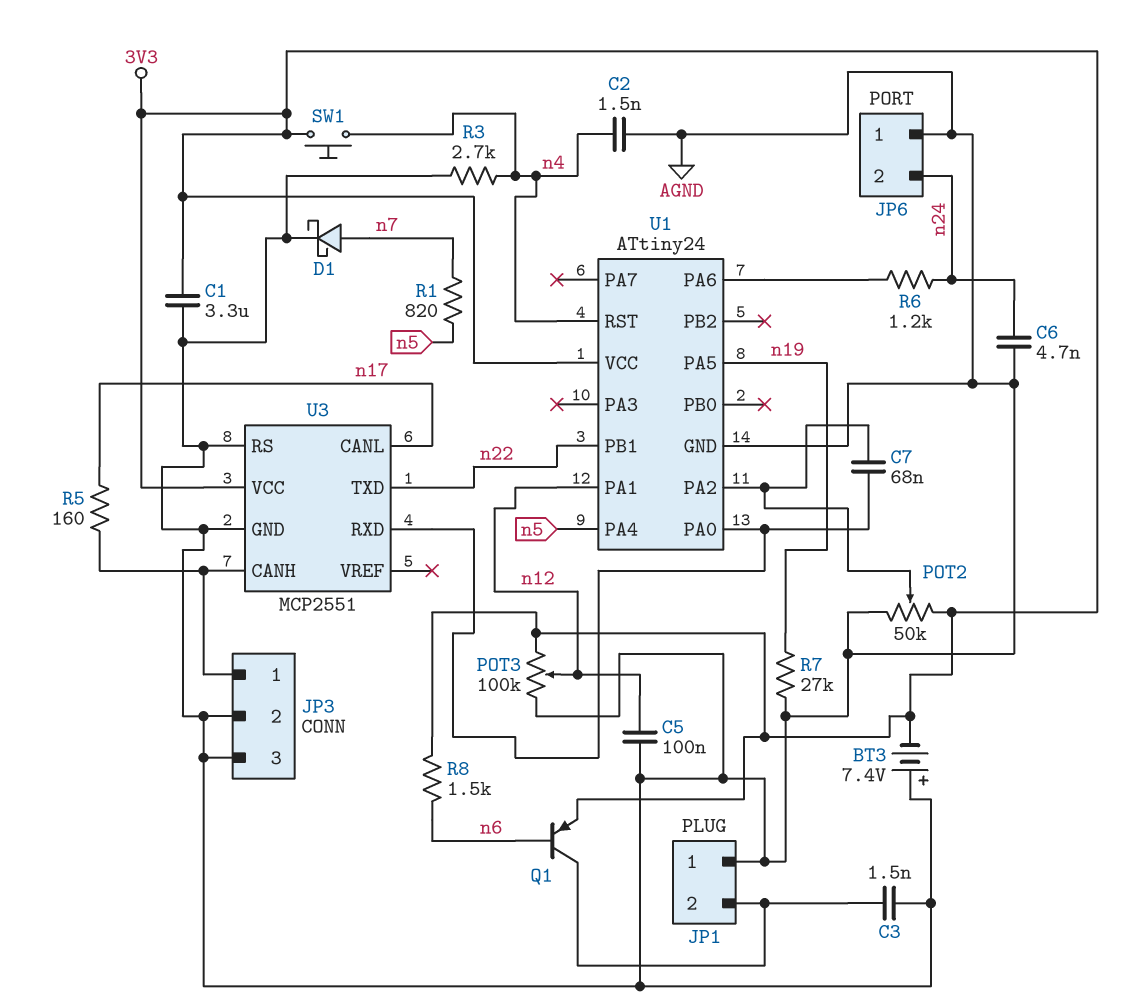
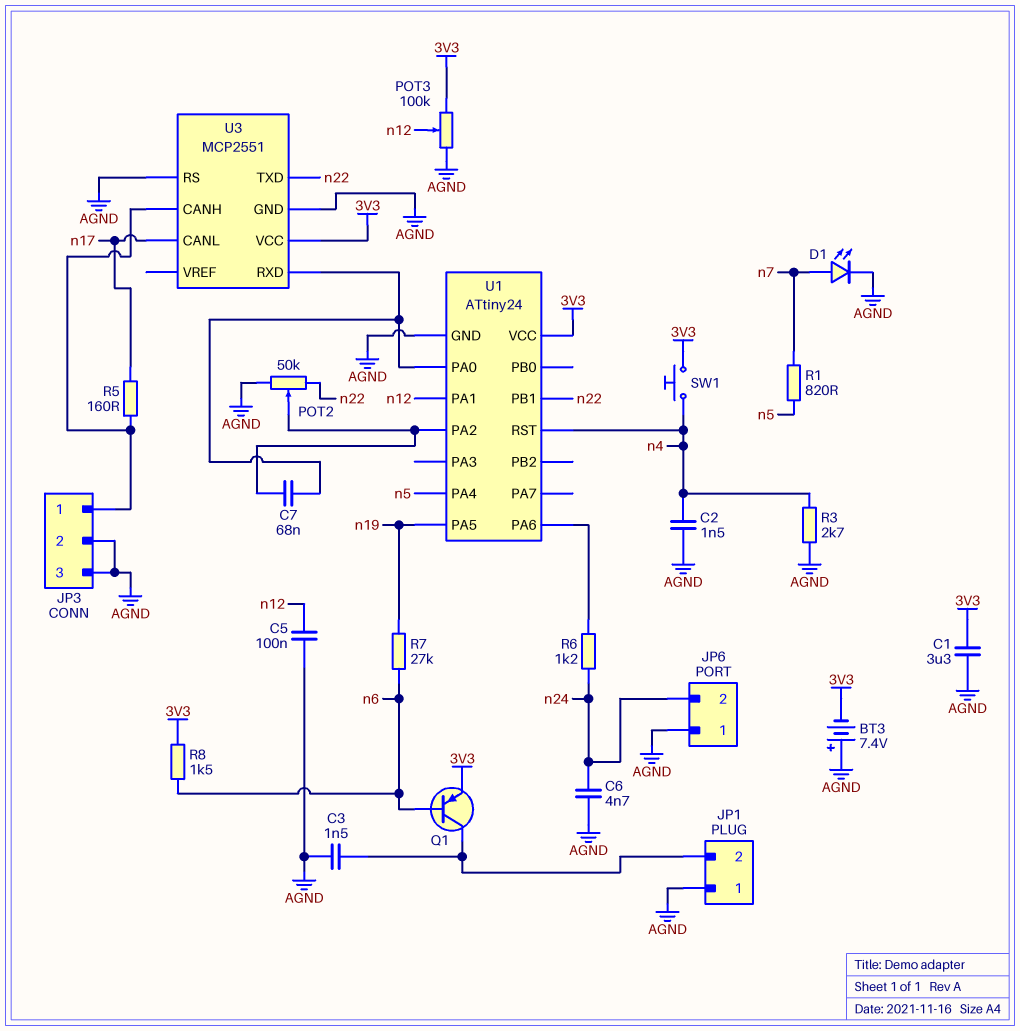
D1: schottky (A n7, K AGND) -> LED (A n7, K AGND)
POT2: 50k (3V3, AGND, wiper U1/PA2) -> 50k (AGND, n22, wiper U1/PA2)
R7: 27k (AGND, n19) -> 27k (n6, n19)

